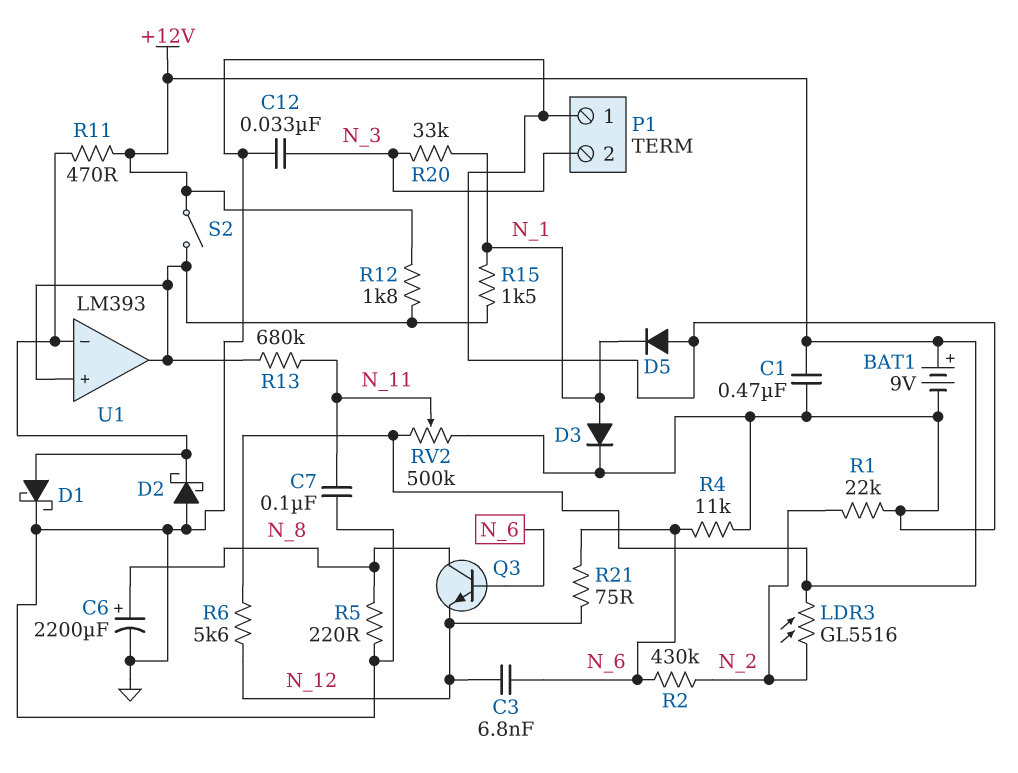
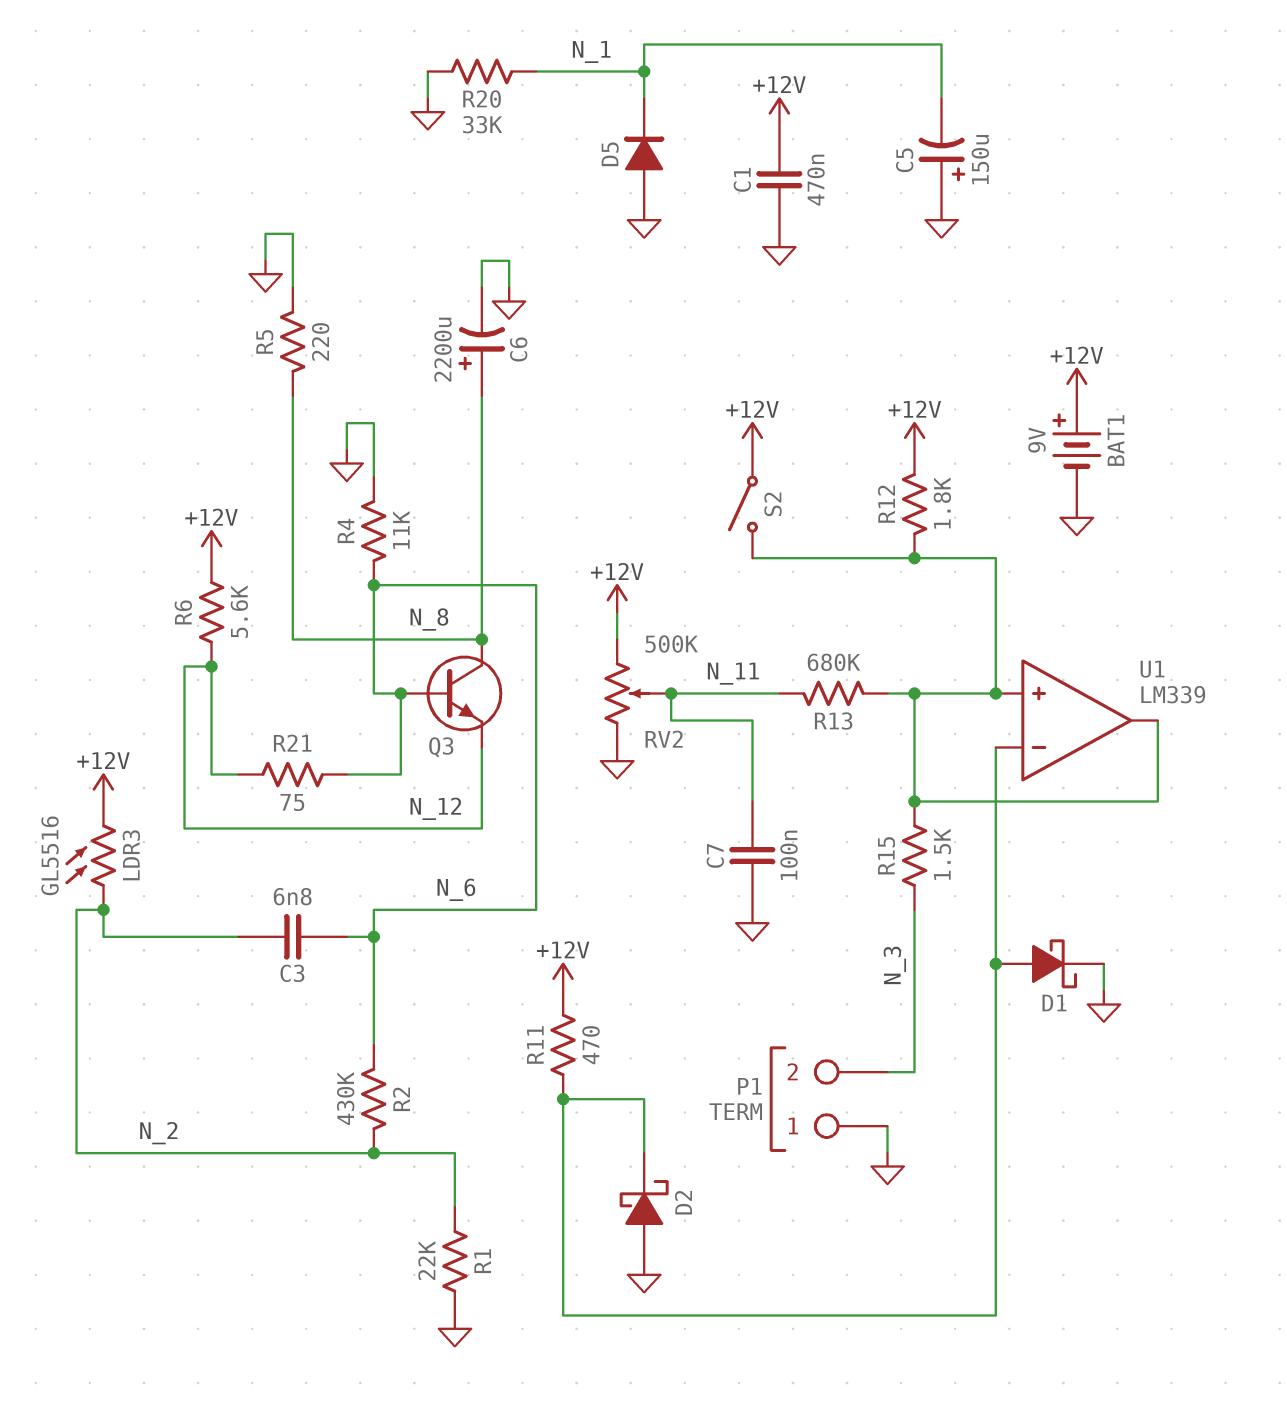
C3: 6.8nF (N_6, N_12) -> 6.8nF (N_2, N_6)
C5: none -> 150uF (plus GND, minus N_1)
C12: 33nF (GND, N_3) -> none
D3: diode (A N_1, K GND) -> none
R15: 1.5k (N_1, U1/in+) -> 1.5k (N_3, U1/in+)
R20: 33k (N_1, N_3) -> 33k (GND, N_1)
U1: LM393 -> LM339

